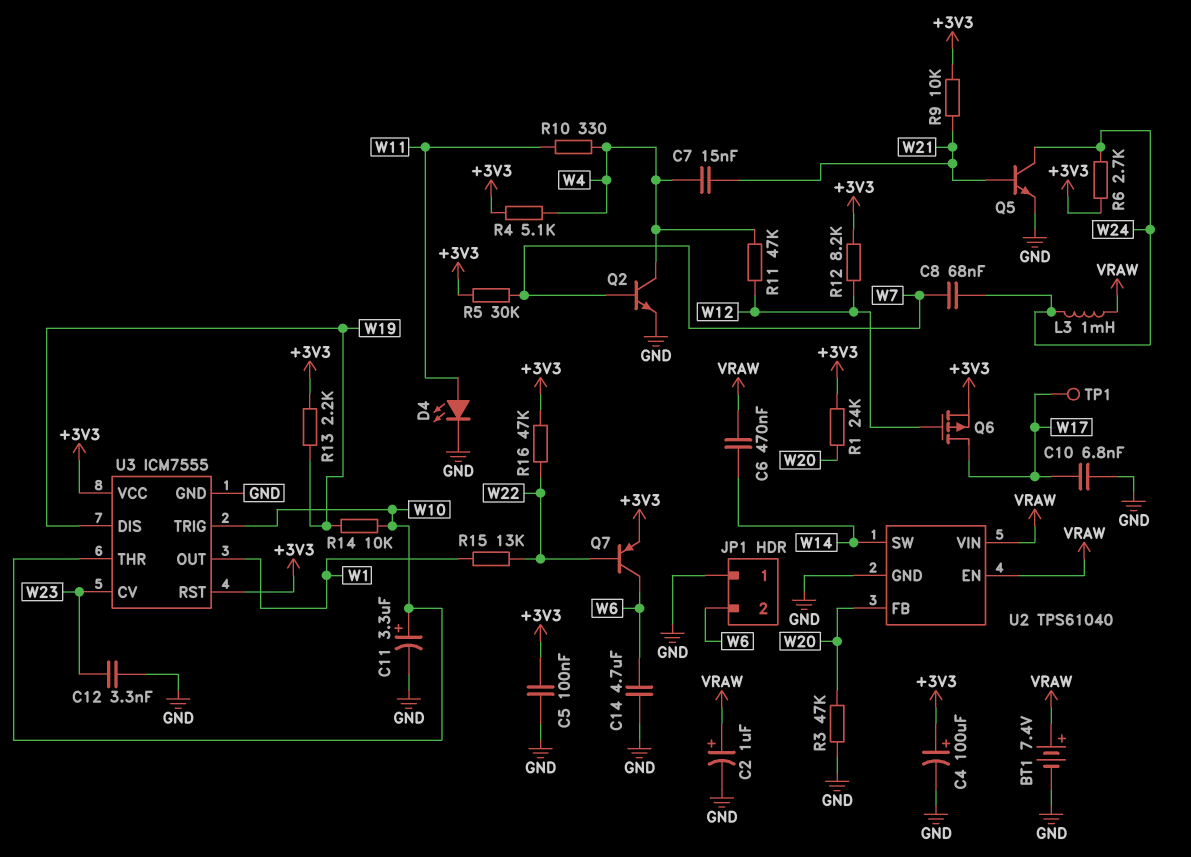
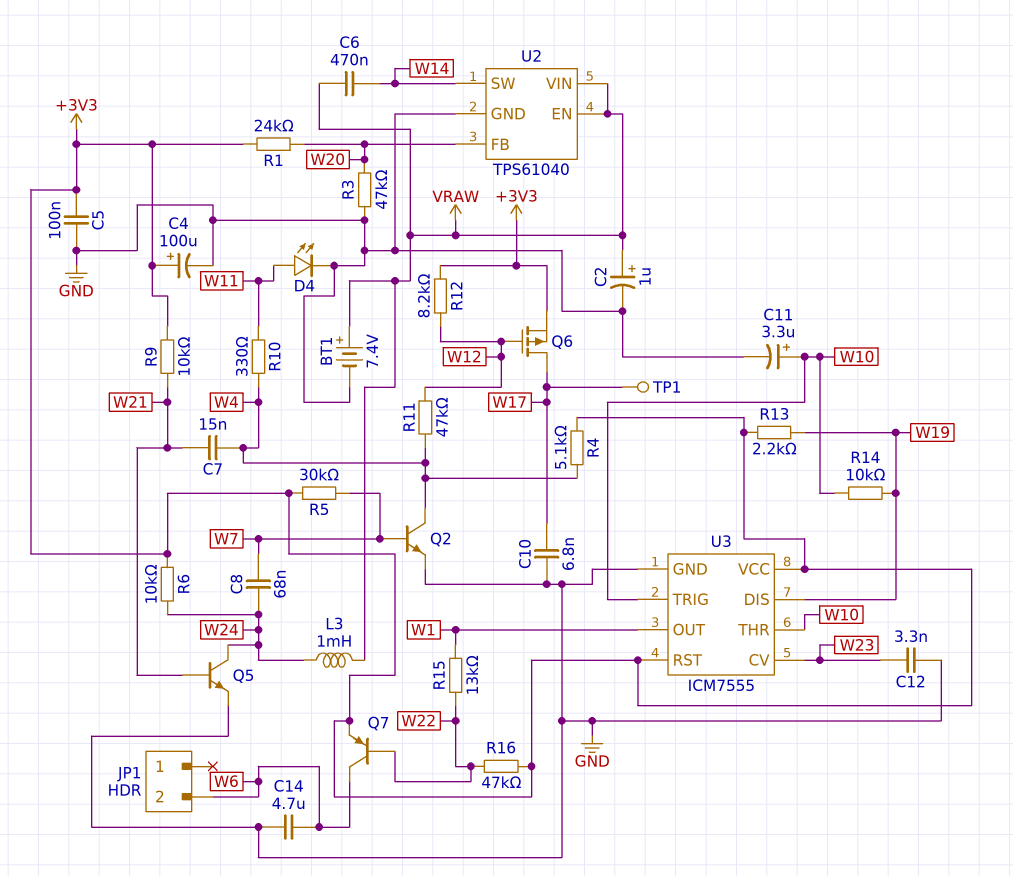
JP1 pin 1: GND -> none
R6: 2.7k (+3V3, W24) -> 10k (+3V3, W24)

